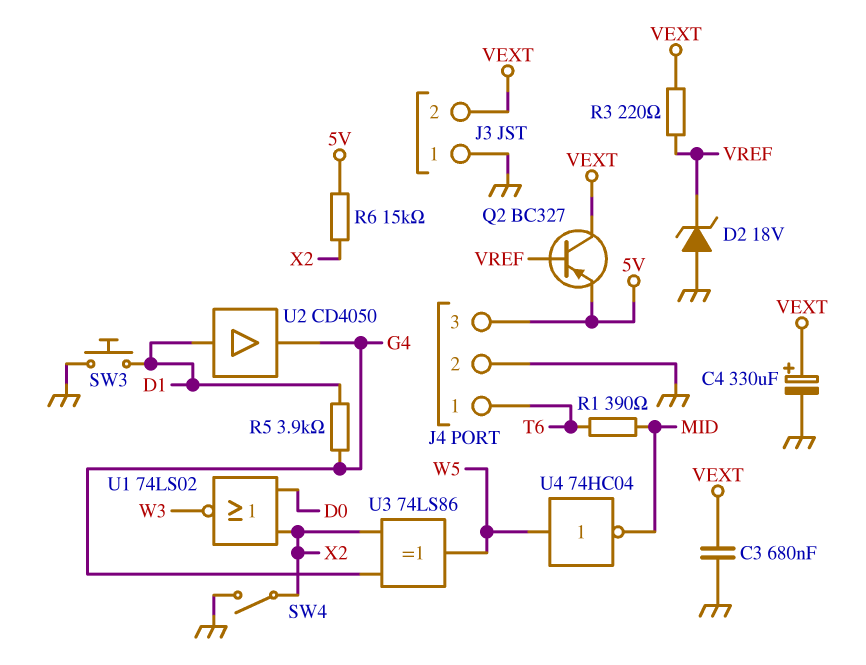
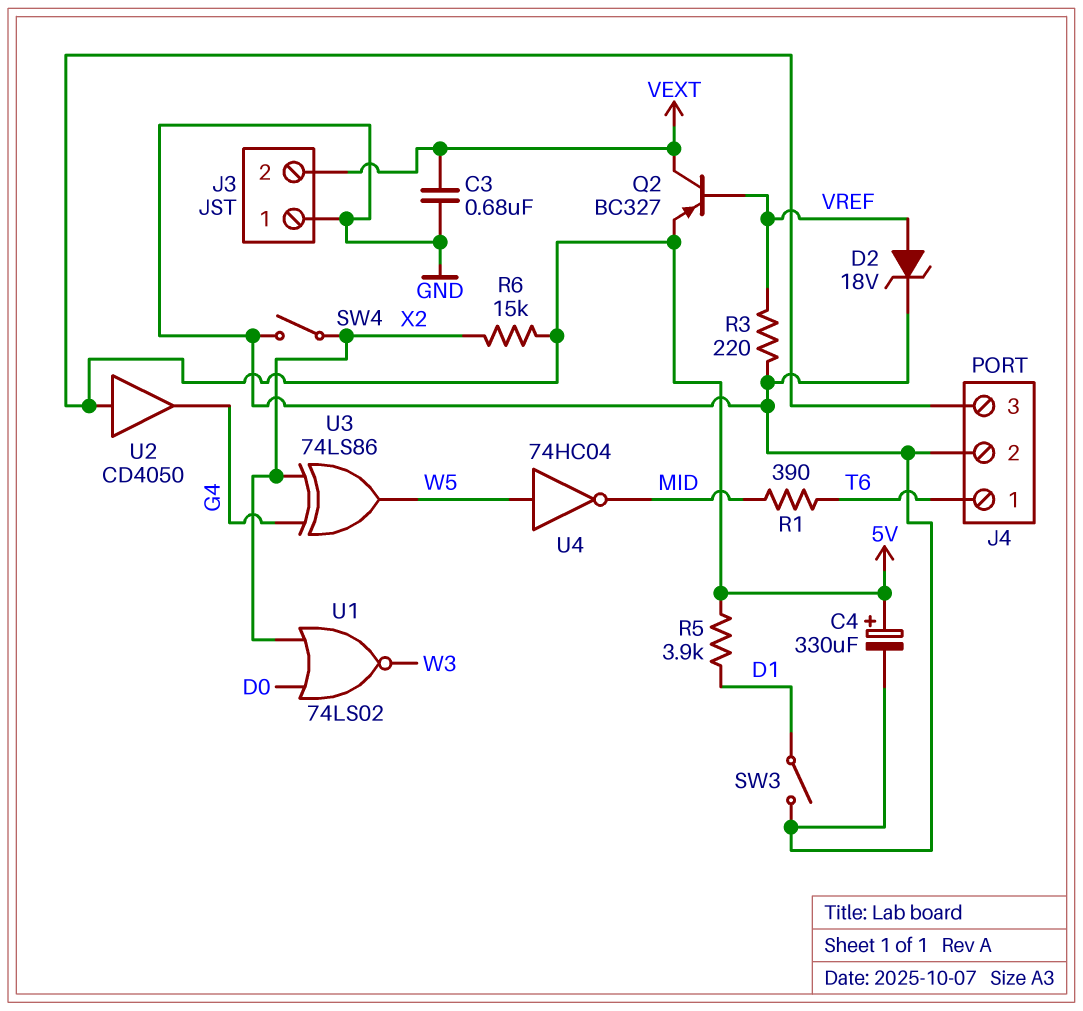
C4: 330uF (plus VEXT, minus GND) -> 330uF (plus 5V, minus GND)
D2: zener 18V (A GND, K VREF) -> zener 18V (A VREF, K GND)
R3: 220 (VEXT, VREF) -> 220 (GND, VREF)
R5: 3.9k (D1, G4) -> 3.9k (5V, D1)
SW3: button (D1, GND) -> switch (D1, GND)
U2: buffer CD4050 (in D1, out G4) -> buffer CD4050 (in 5V, out G4)

